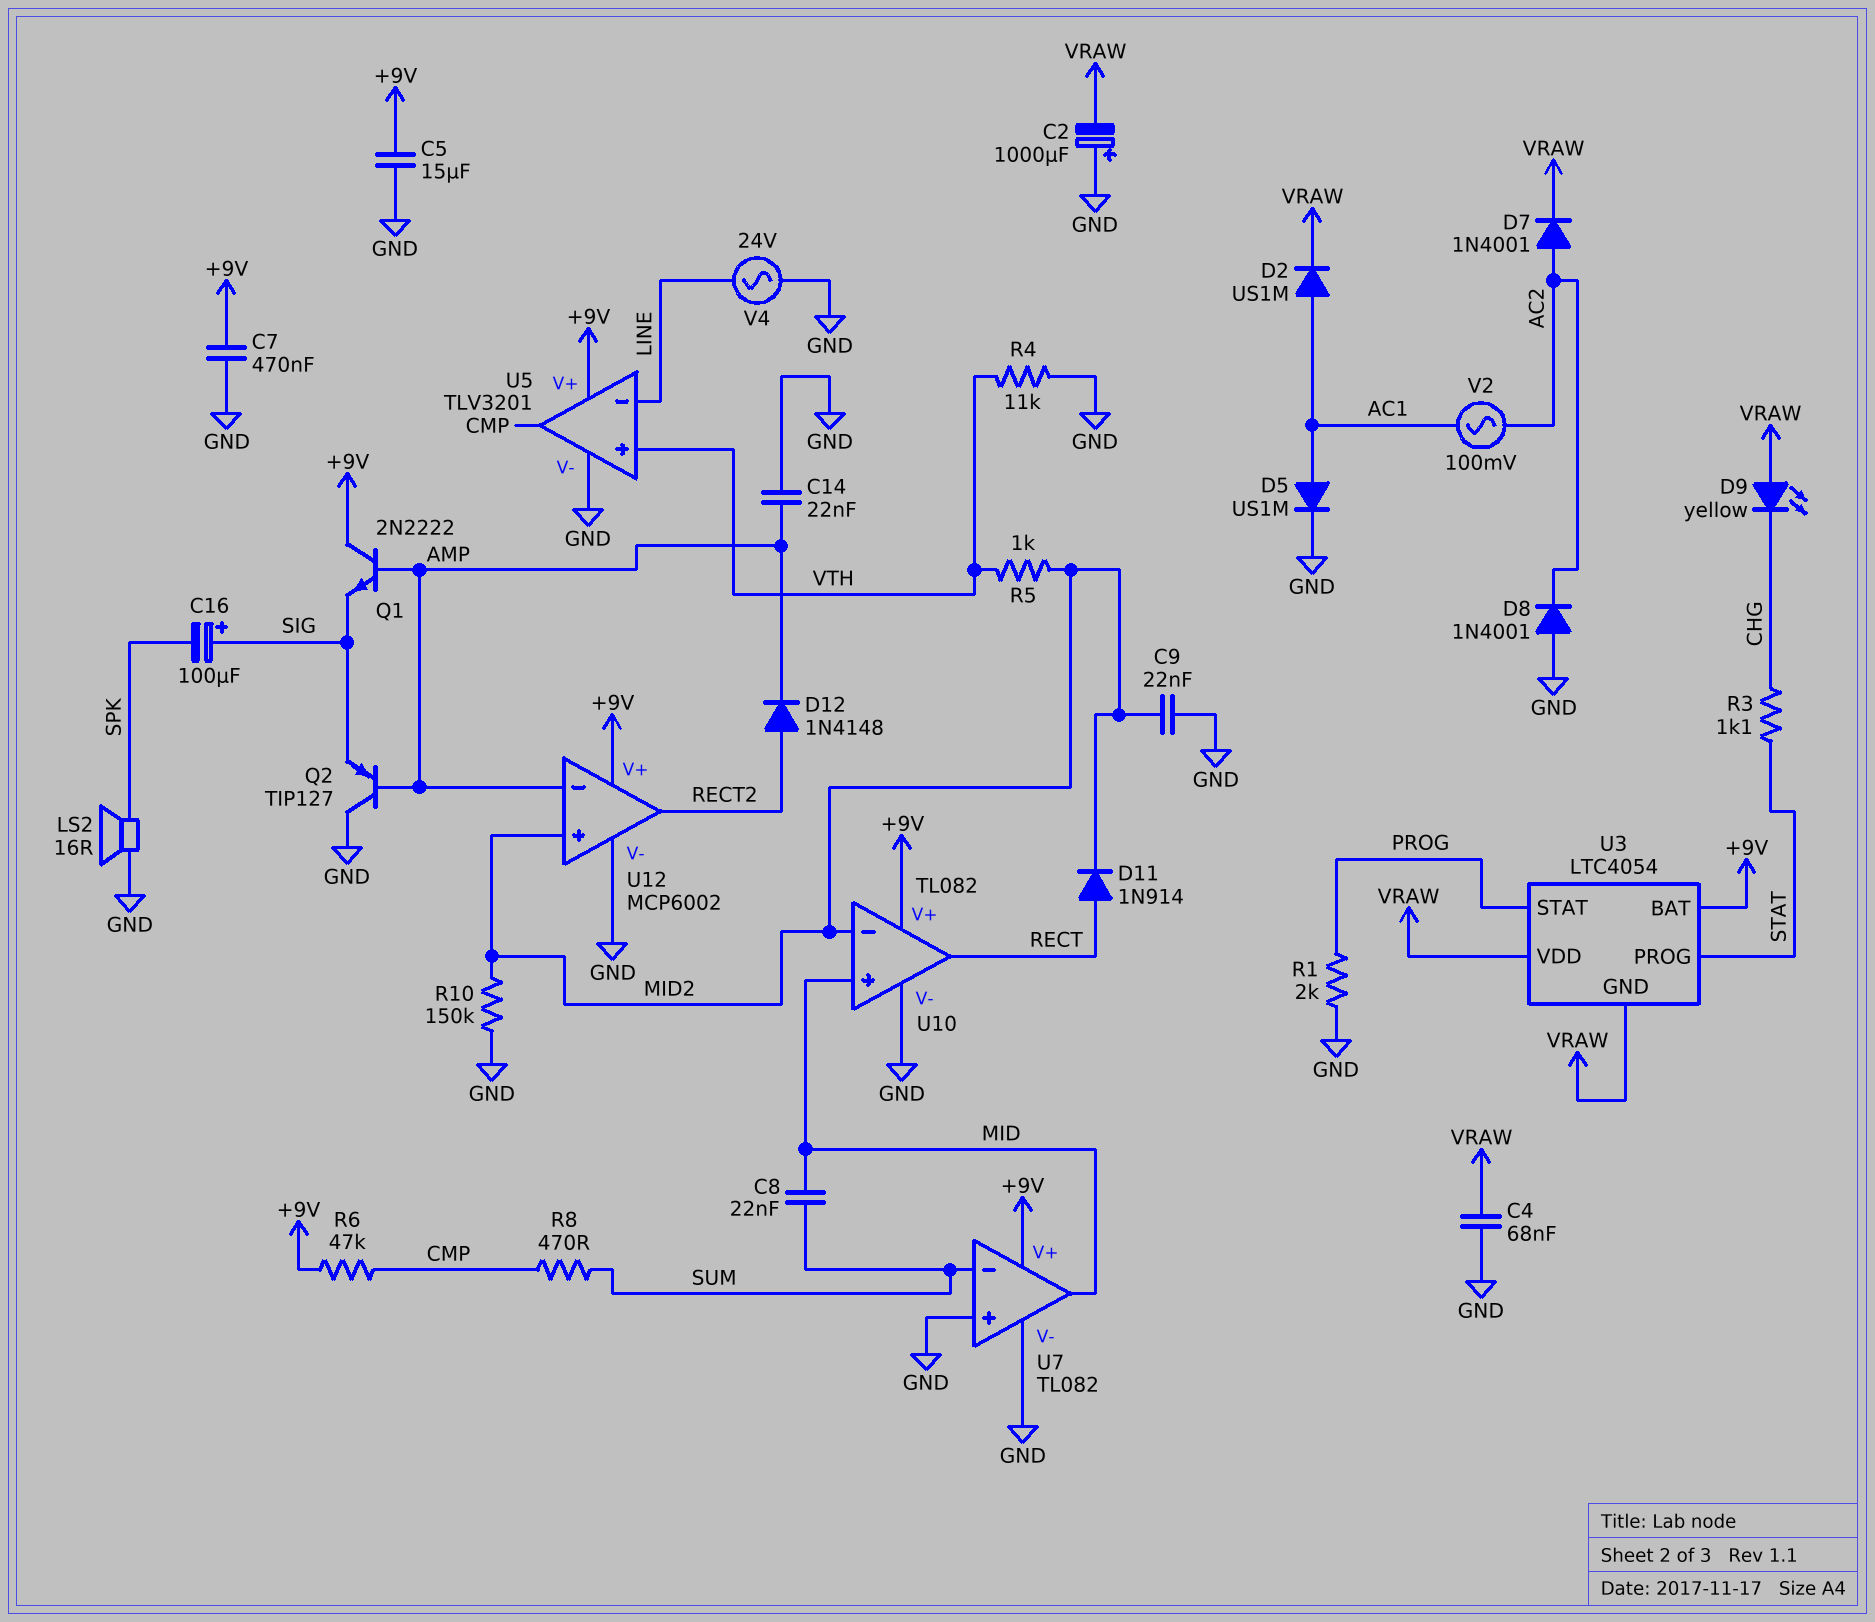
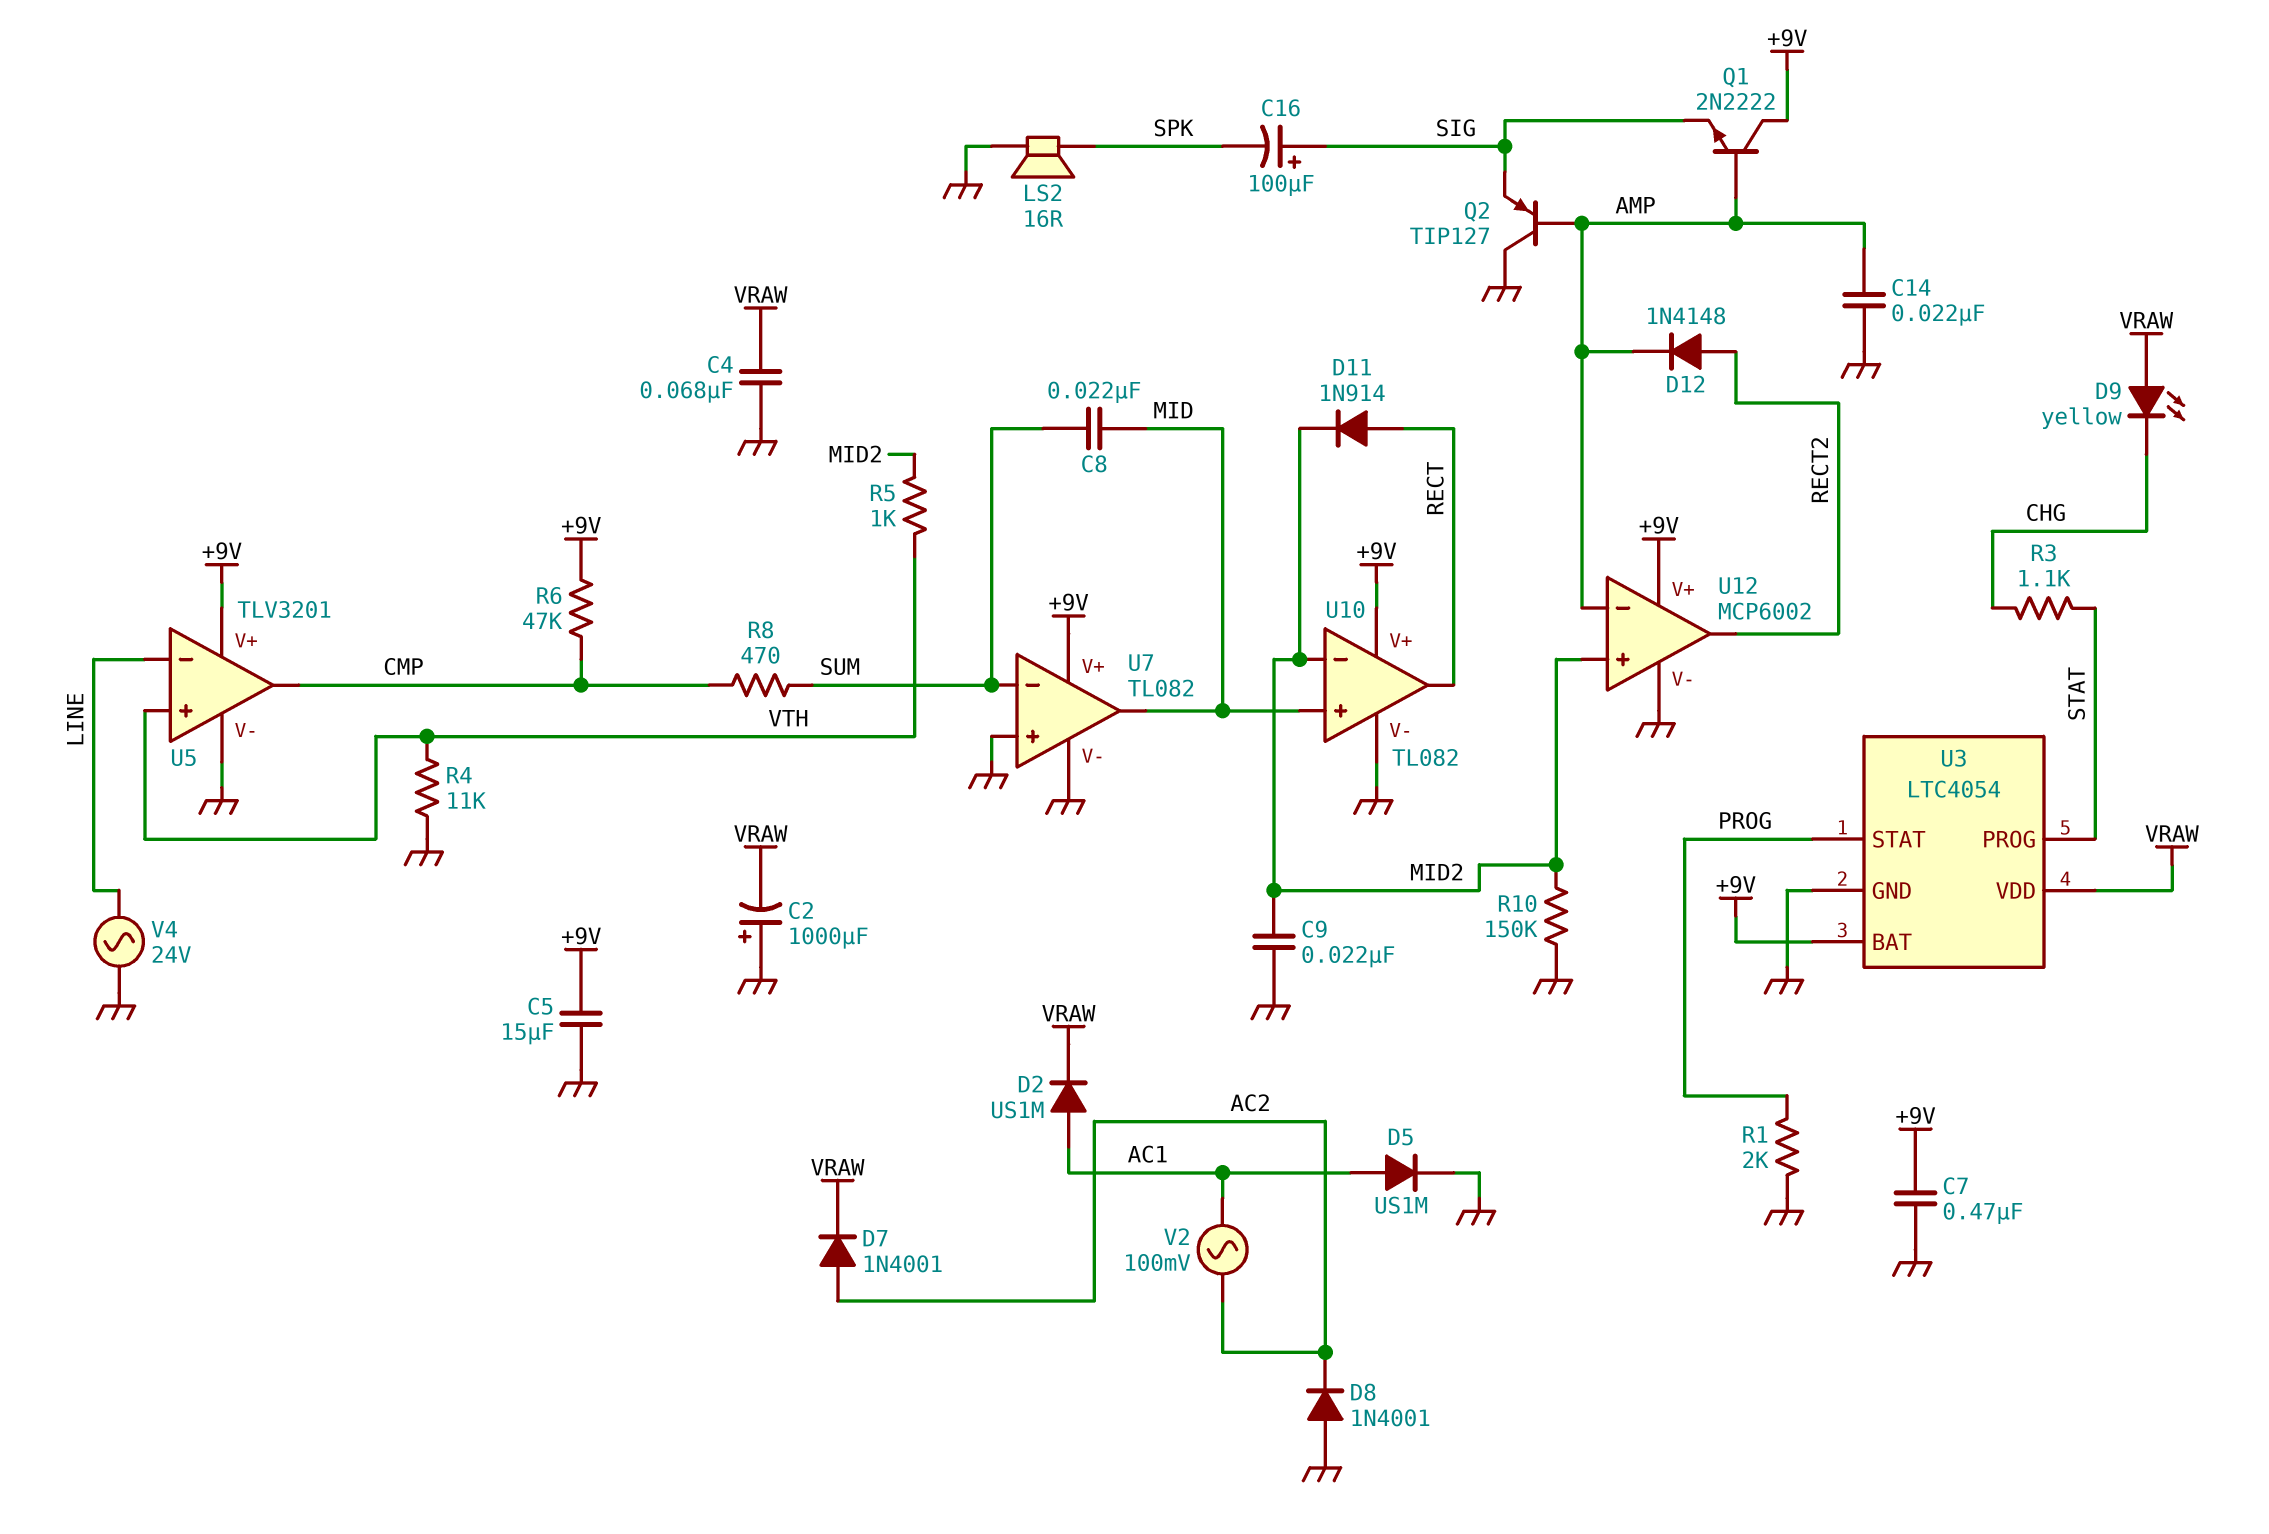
U3 pin GND: VRAW -> GND

